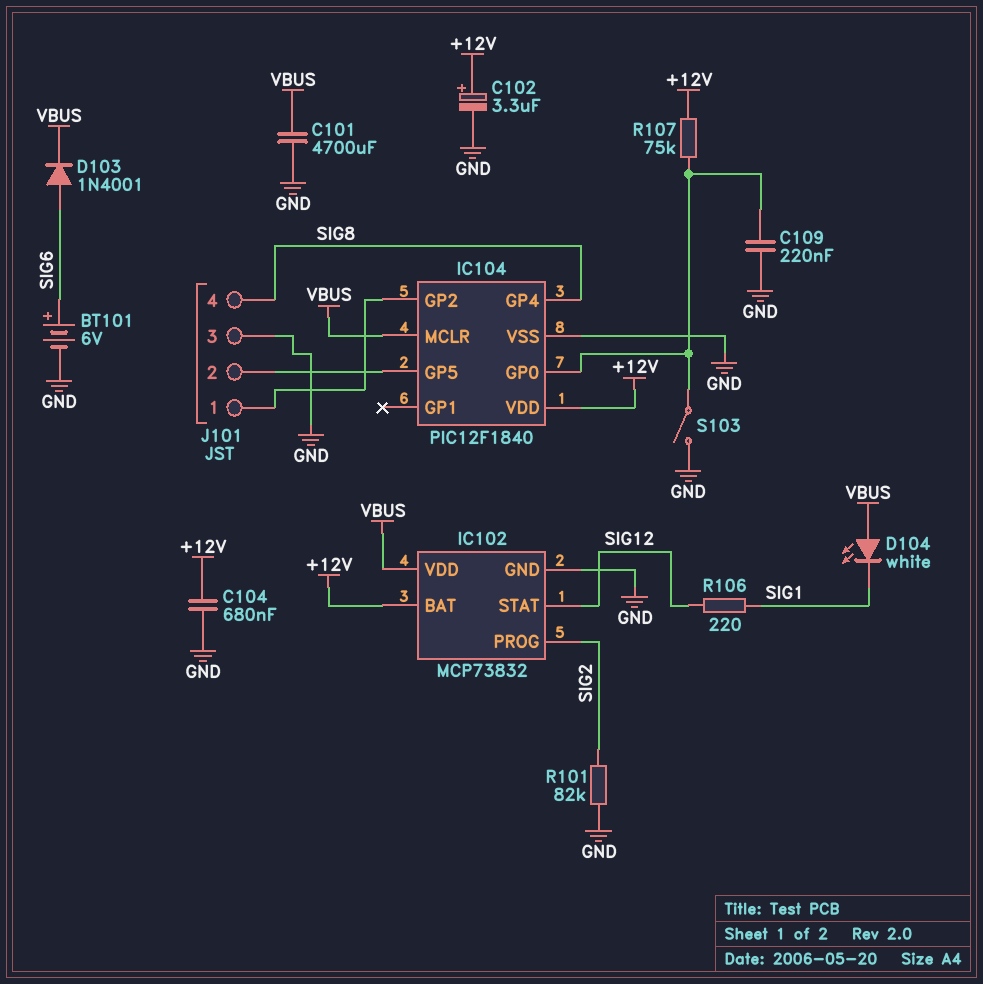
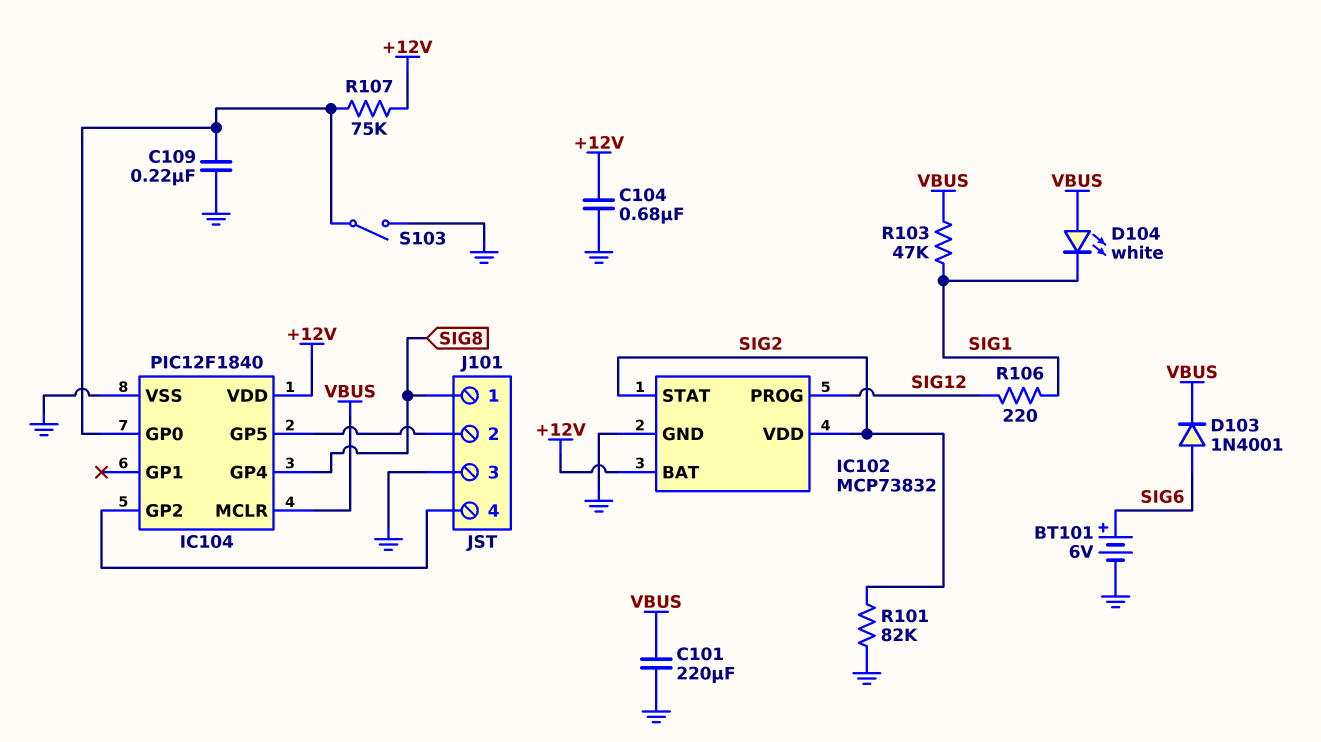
C101: 4700uF (GND, VBUS) -> 220uF (GND, VBUS)
C102: 3.3uF (plus +12V, minus GND) -> none
IC102 pin PROG: SIG2 -> SIG12
IC102 pin STAT: SIG12 -> SIG2
IC102 pin VDD: VBUS -> SIG2
J101 pin 1: IC104/GP2 -> SIG8
J101 pin 4: SIG8 -> IC104/GP2
R103: none -> 47k (SIG1, VBUS)

